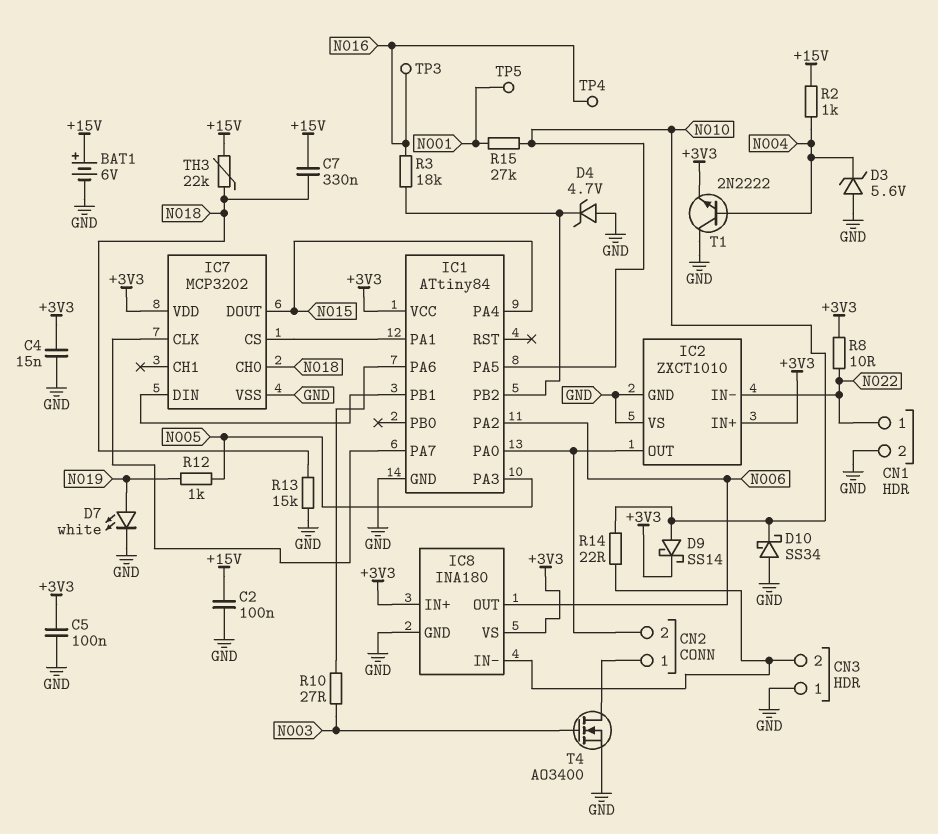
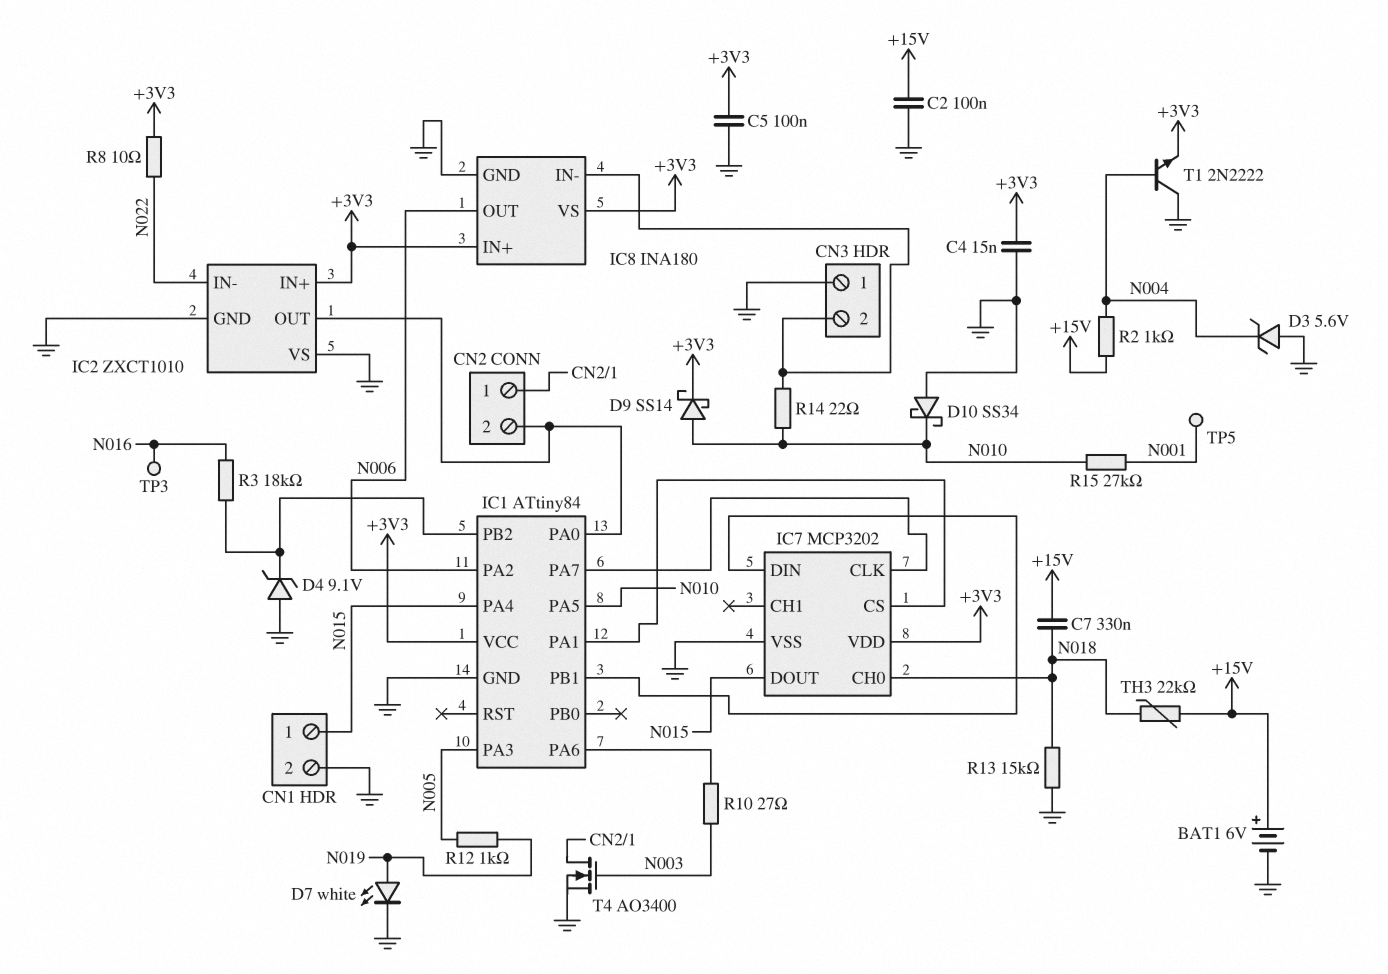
CN1 pin 1: N022 -> N015
D4: zener 4.7V (A GND, K IC1/PB2) -> zener 9.1V (A GND, K IC1/PB2)
TP4: test point (N016) -> none

